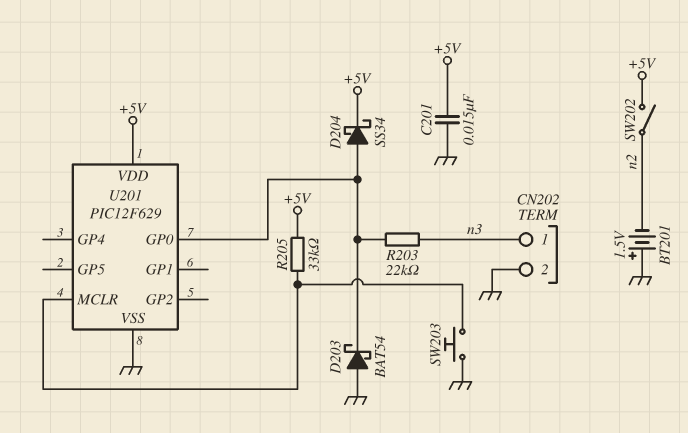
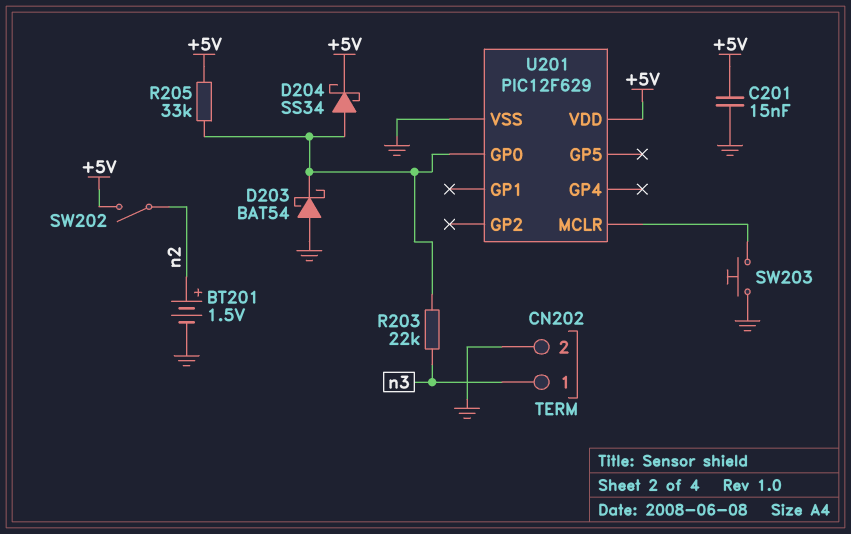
BT201: 1.5V (plus GND, minus n2) -> 1.5V (plus n2, minus GND)
R205: 33k (+5V, U201/MCLR) -> 33k (+5V, U201/GP0)

